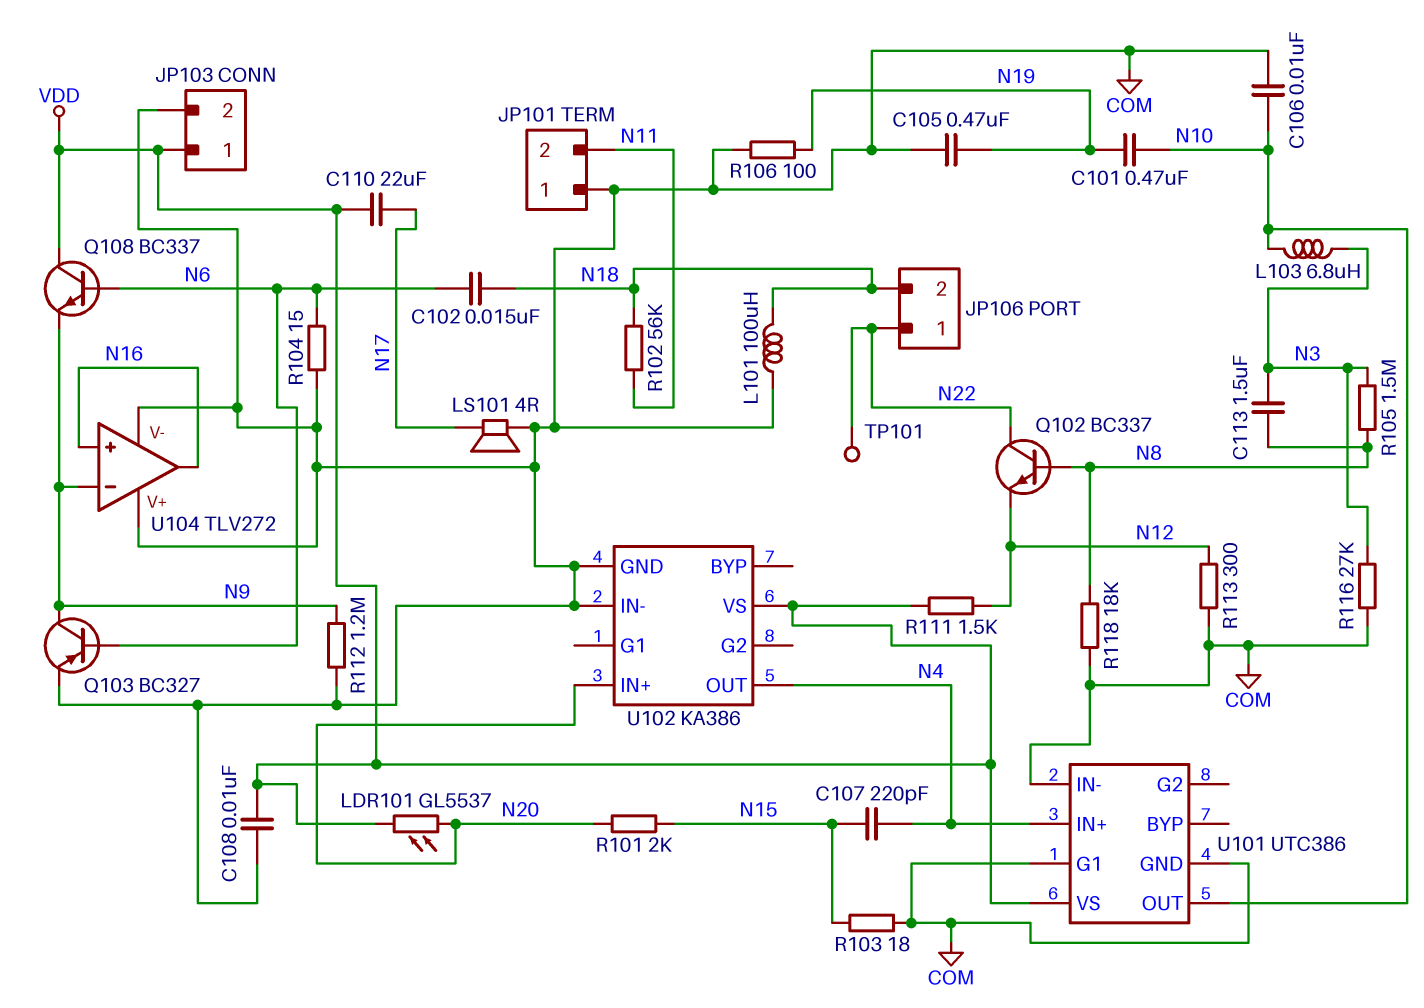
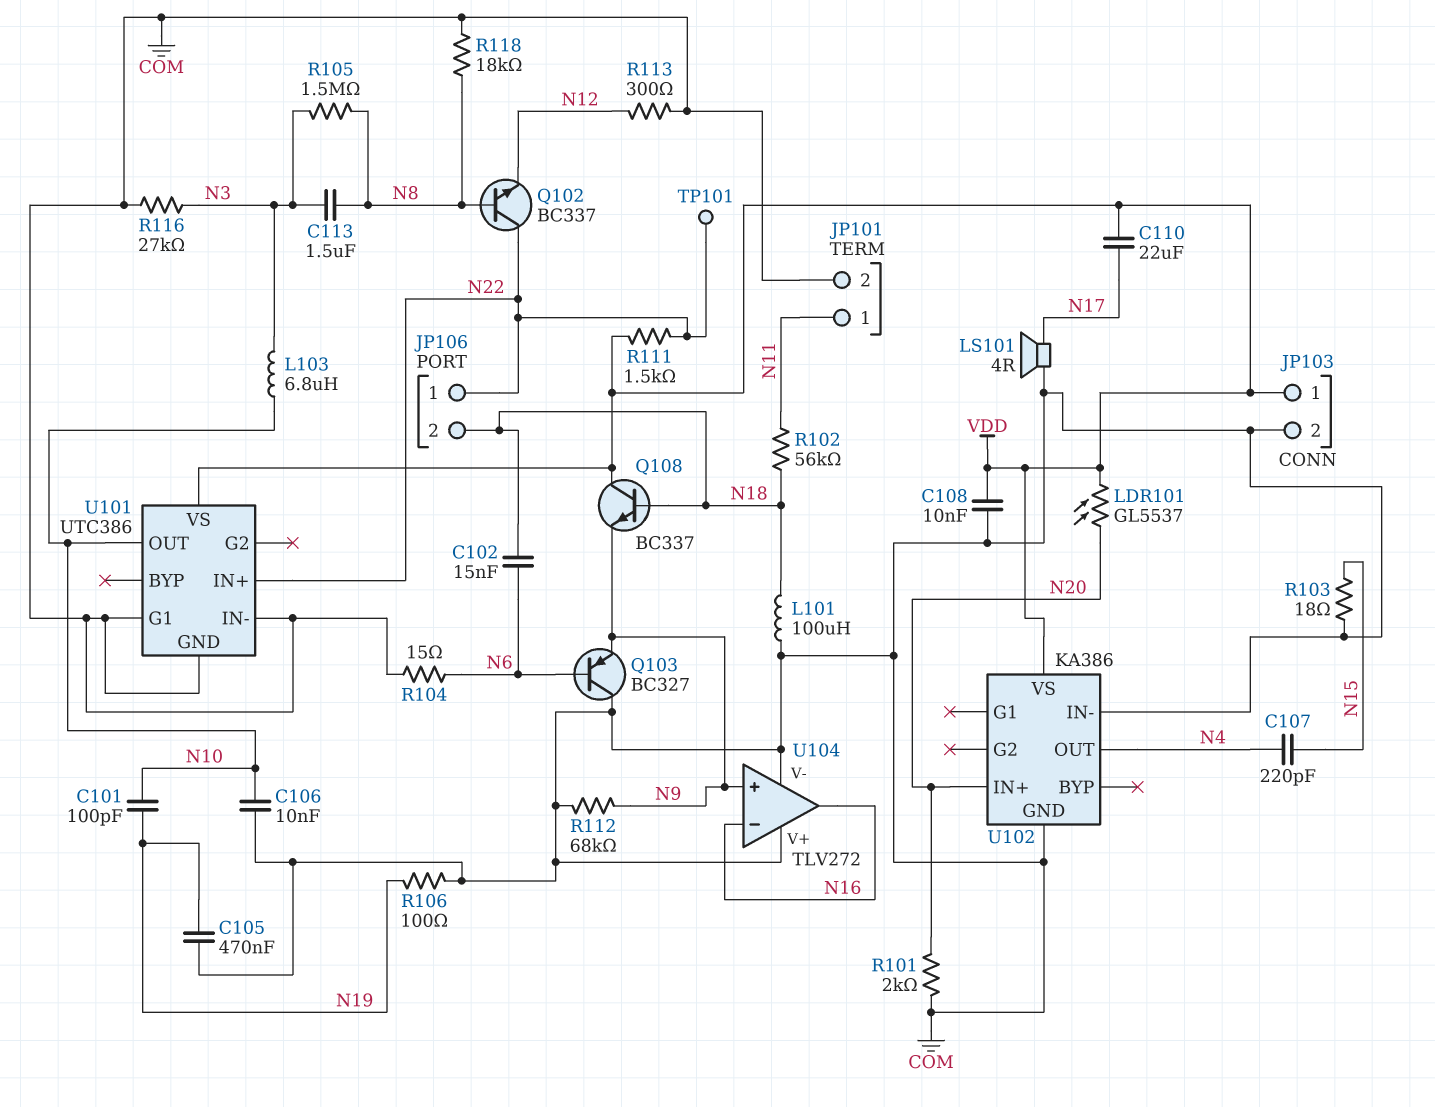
C101: 470nF (N10, N19) -> 100pF (N10, N19)
JP101 pin 1: COM -> N11
JP101 pin 2: N11 -> COM
Q103: PNP BC327 (B N6, C N9, E COM) -> PNP BC327 (B N6, C COM, E N9)
Q108: NPN BC337 (B N6, C VDD, E N9) -> NPN BC337 (B N18, C VDD, E N9)
R101: 2k (N15, N20) -> 2k (COM, N20)
R111: 1.5k (N12, VDD) -> 1.5k (N22, VDD)
R112: 1.2M (COM, N9) -> 68k (COM, N9)
U101 pin IN+: N4 -> N22
U104 pin in+: N16 -> N9
U104 pin in-: N9 -> N16

